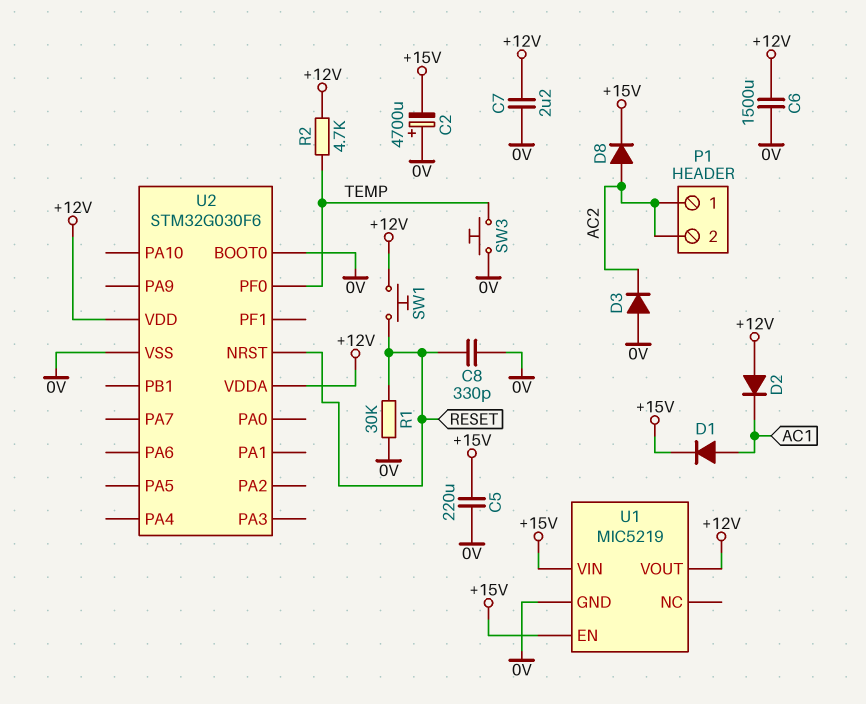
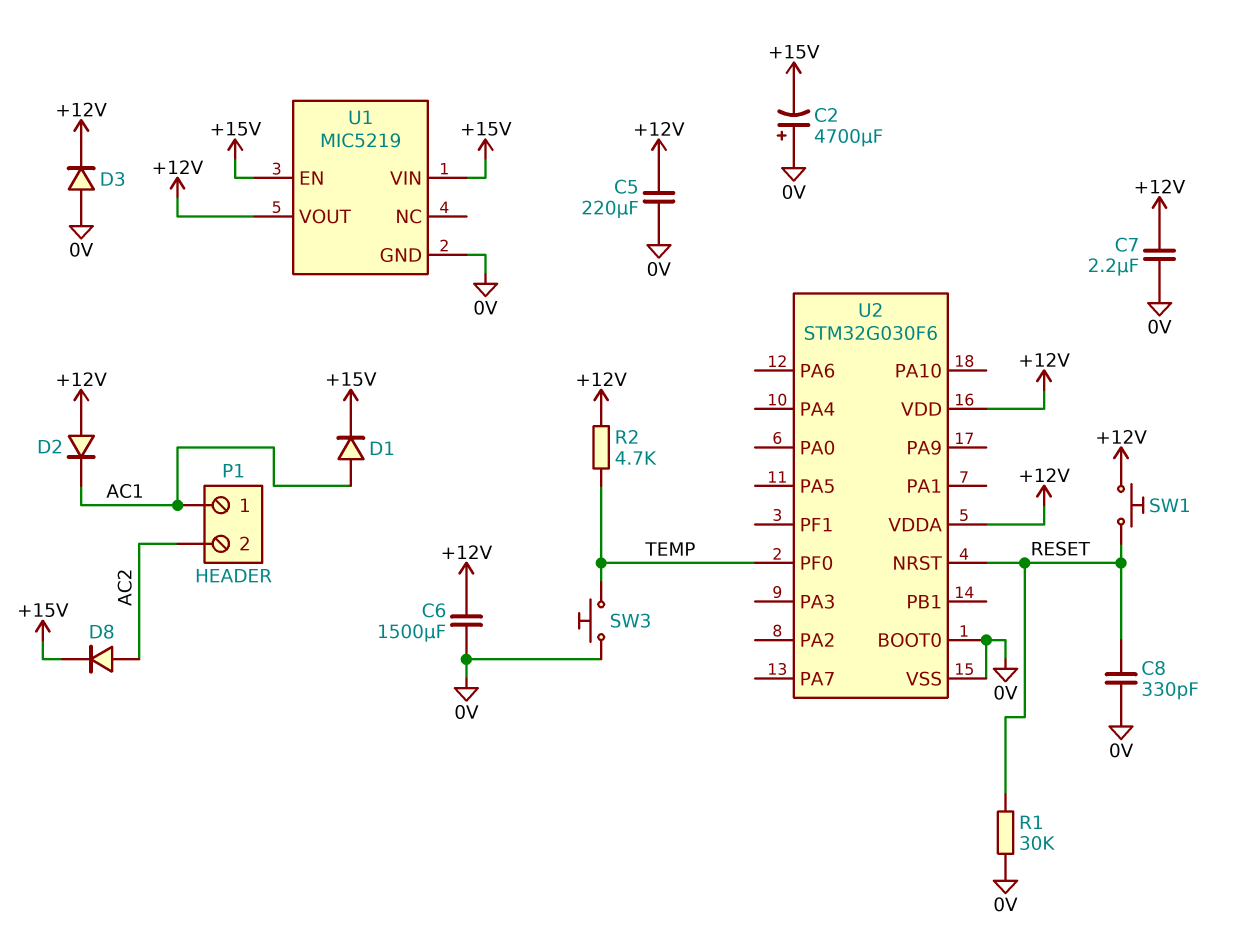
C5: 220uF (+15V, 0V) -> 220uF (+12V, 0V)
D3: diode (A 0V, K AC2) -> diode (A 0V, K +12V)
P1 pin 1: AC2 -> AC1

